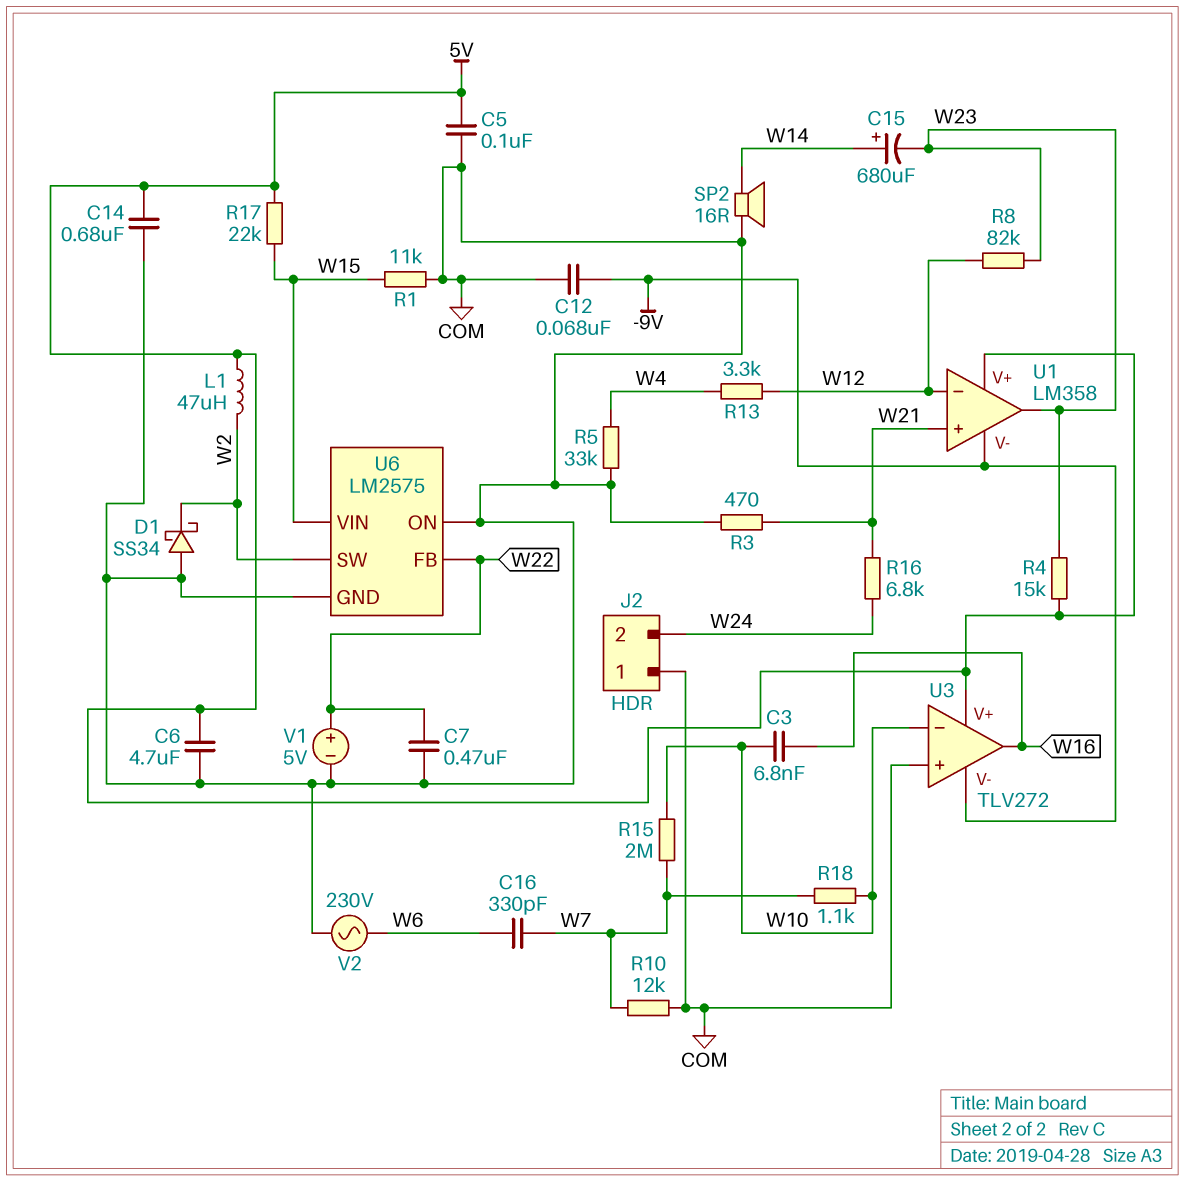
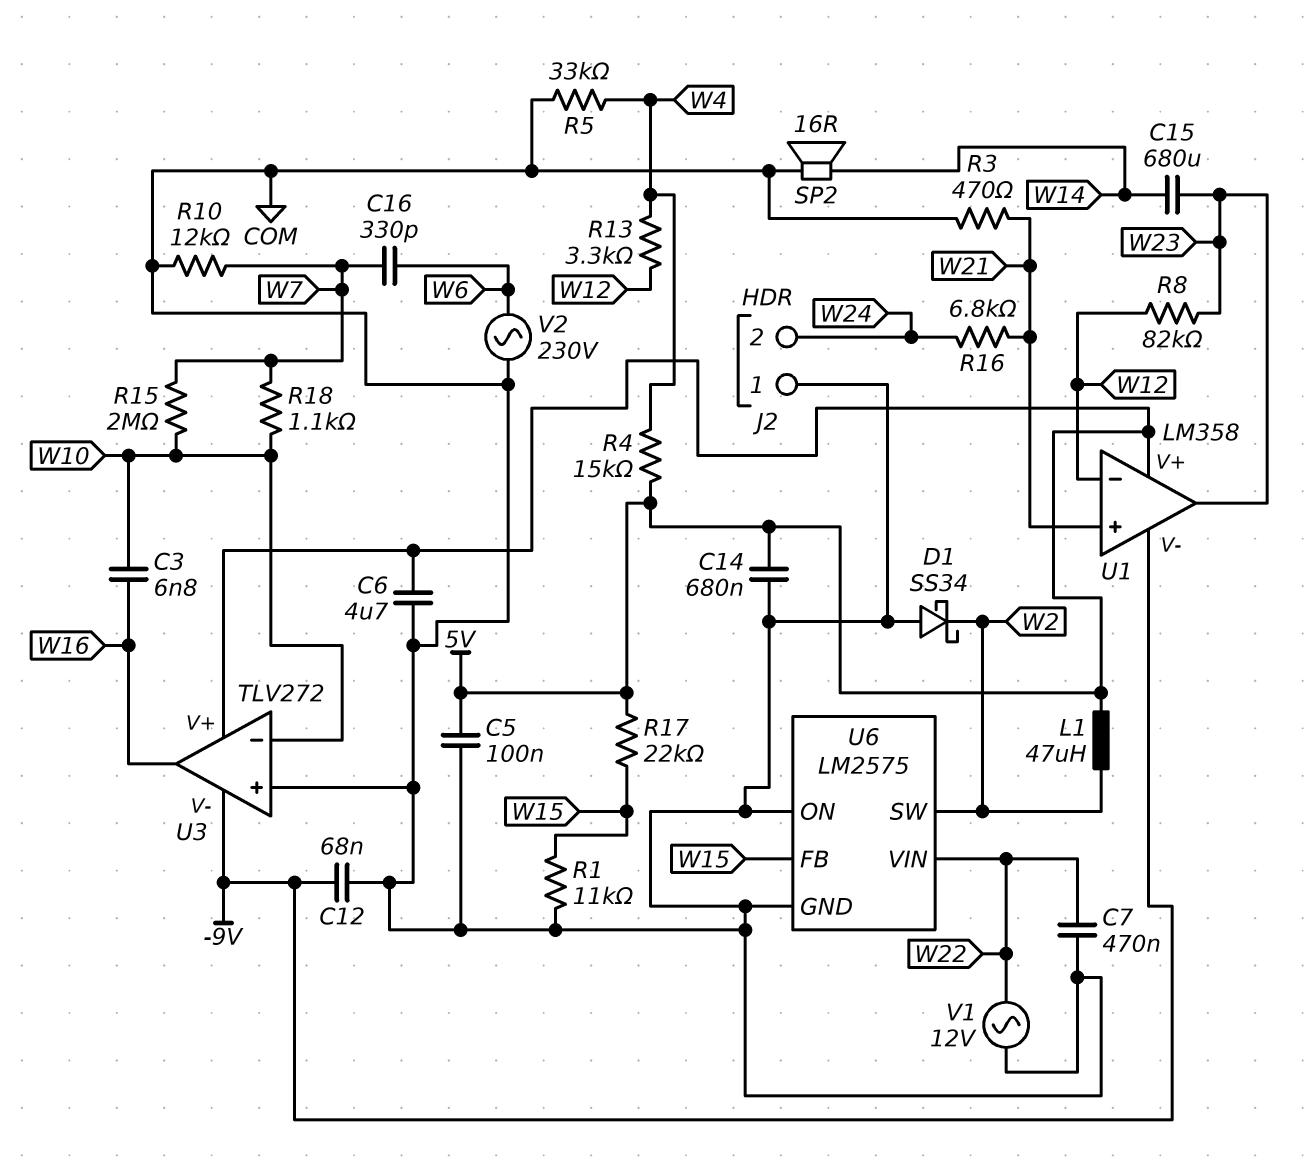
C15: 680uF (plus W14, minus W23) -> 680uF (W14, W23)
R4: 15k (5V, W23) -> 15k (5V, W4)
U6 pin FB: W22 -> W15
U6 pin VIN: W15 -> W22
V1: 5V (plus W22, minus COM) -> AC 12V (COM, W22)

